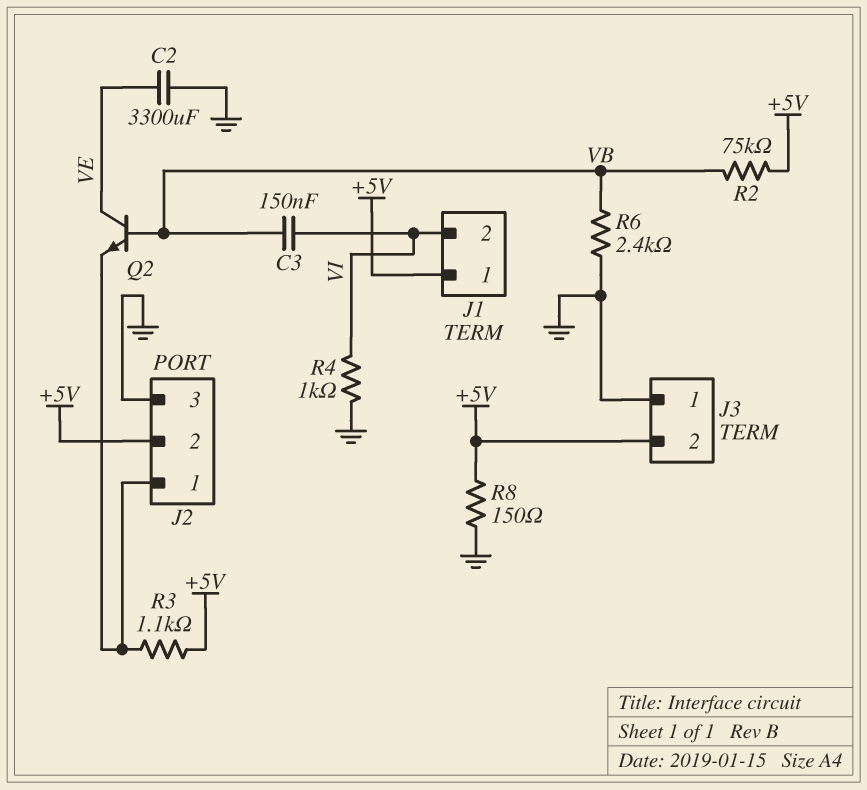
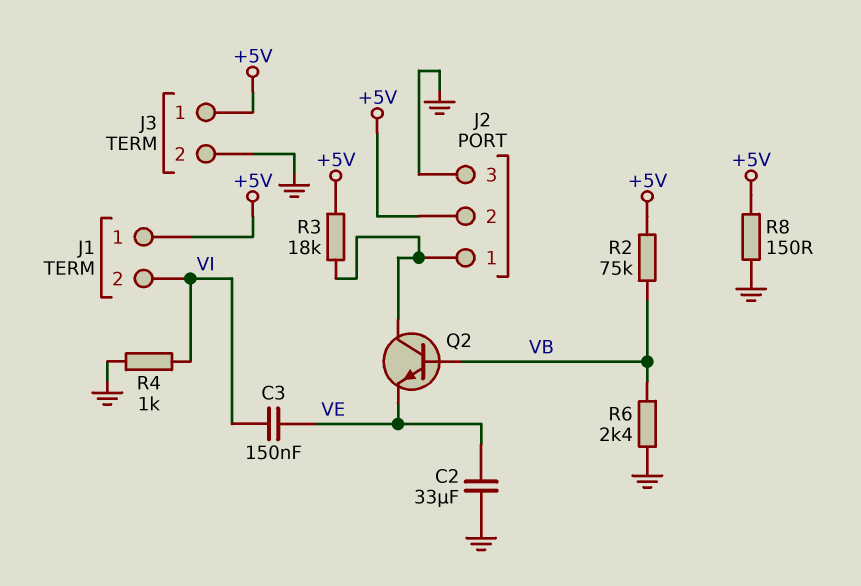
C2: 3300uF (GND, VE) -> 33uF (GND, VE)
C3: 150nF (VB, VI) -> 150nF (VE, VI)
J3 pin 1: GND -> +5V
J3 pin 2: +5V -> GND
Q2: NPN (B VB, C VE, E J2/1) -> NPN (B VB, C J2/1, E VE)
R3: 1.1k (+5V, J2/1) -> 18k (+5V, J2/1)

